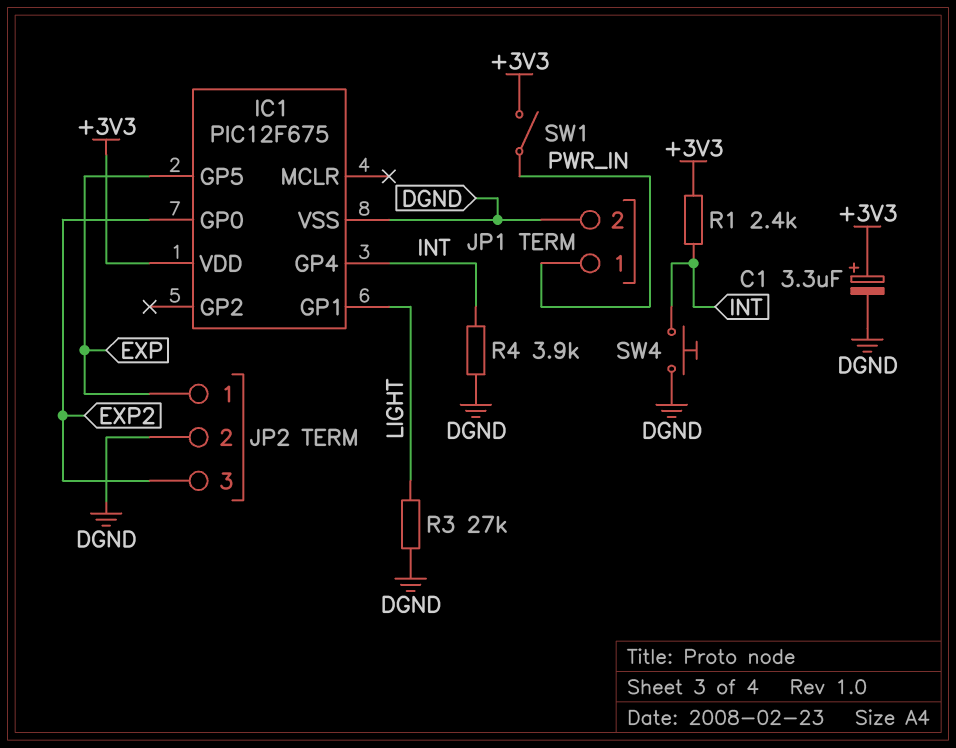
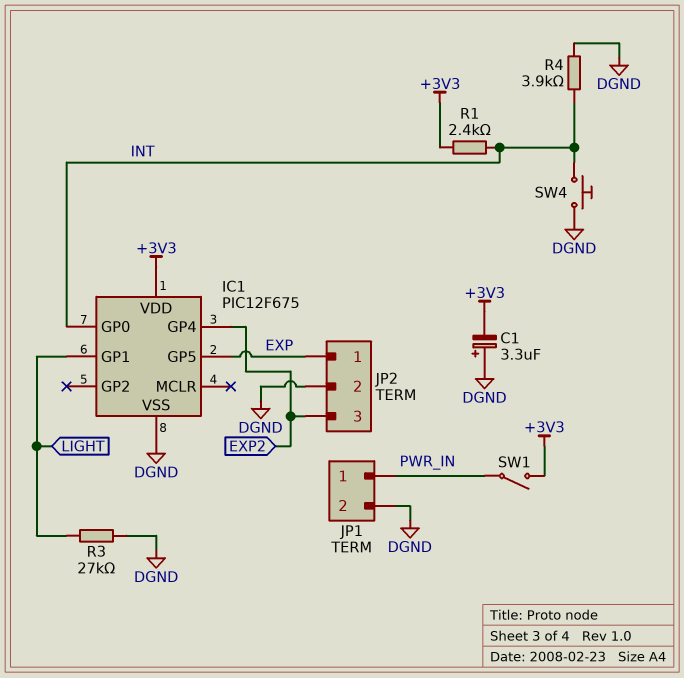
C1: 3.3uF (plus +3V3, minus DGND) -> 3.3uF (plus DGND, minus +3V3)
IC1 pin GP0: EXP2 -> INT
IC1 pin GP4: INT -> EXP2

